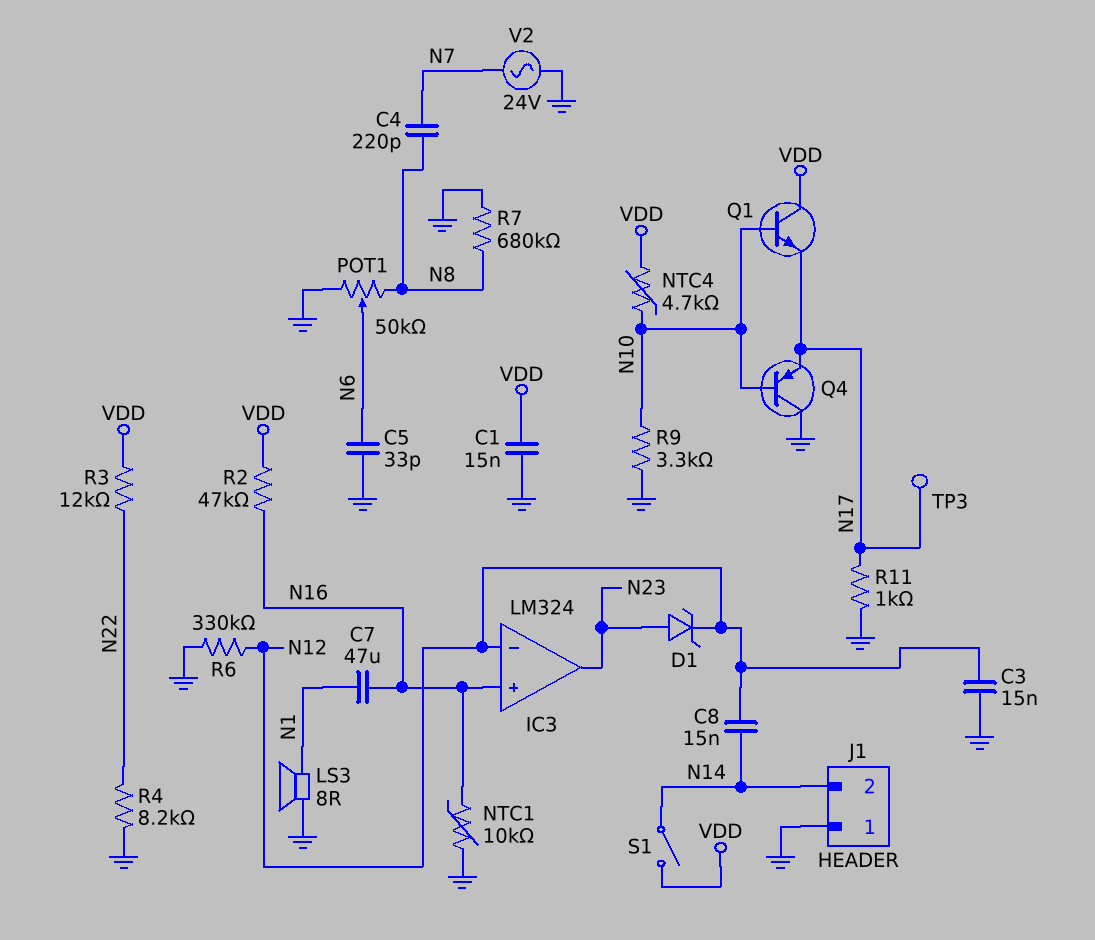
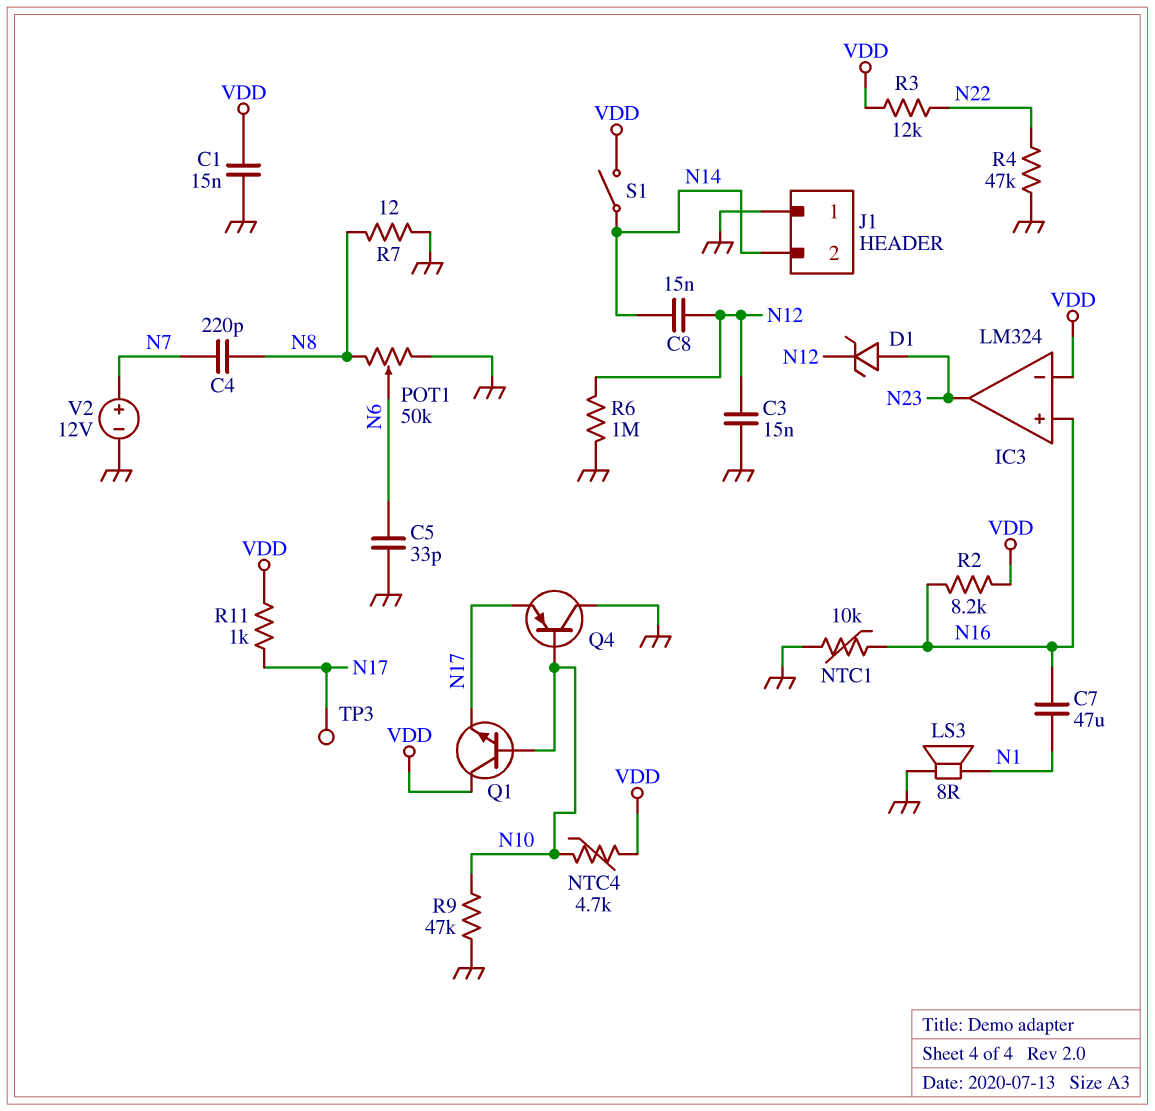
IC3 pin in-: N12 -> VDD
R2: 47k (N16, VDD) -> 8.2k (N16, VDD)
R4: 8.2k (GND, N22) -> 47k (GND, N22)
R6: 330k (GND, N12) -> 1M (GND, N12)
R7: 680k (GND, N8) -> 12 (GND, N8)
R9: 3.3k (GND, N10) -> 47k (GND, N10)
R11: 1k (GND, N17) -> 1k (N17, VDD)
V2: AC 24V (GND, N7) -> 12V (plus N7, minus GND)

